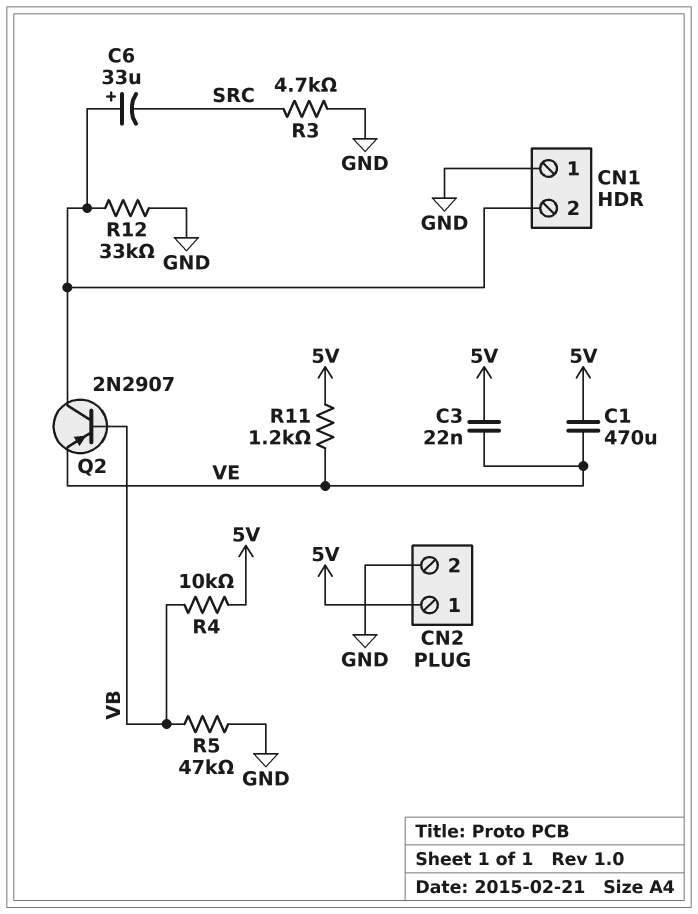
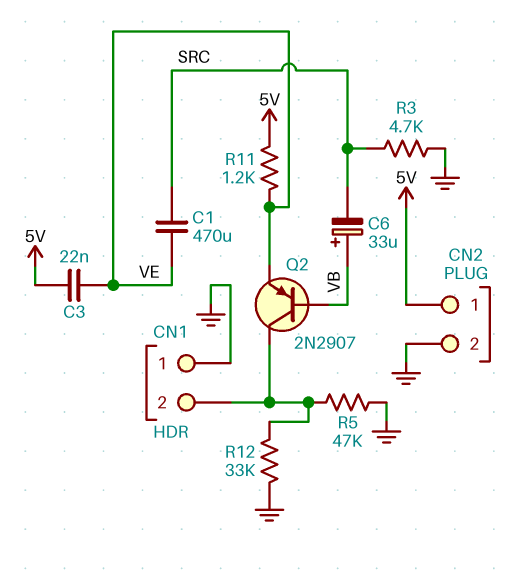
C1: 470uF (5V, VE) -> 470uF (SRC, VE)
C6: 33uF (plus CN1/2, minus SRC) -> 33uF (plus VB, minus SRC)
R4: 10k (5V, VB) -> none
R5: 47k (GND, VB) -> 47k (CN1/2, GND)

